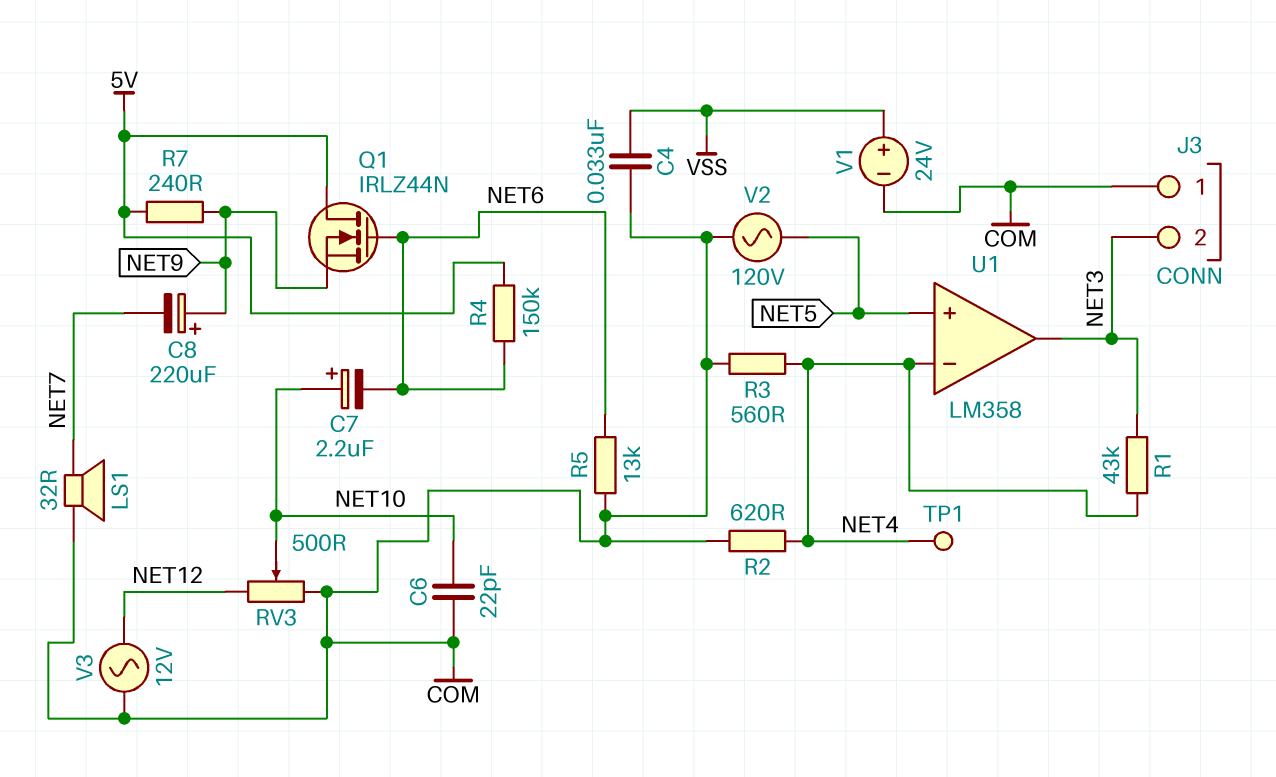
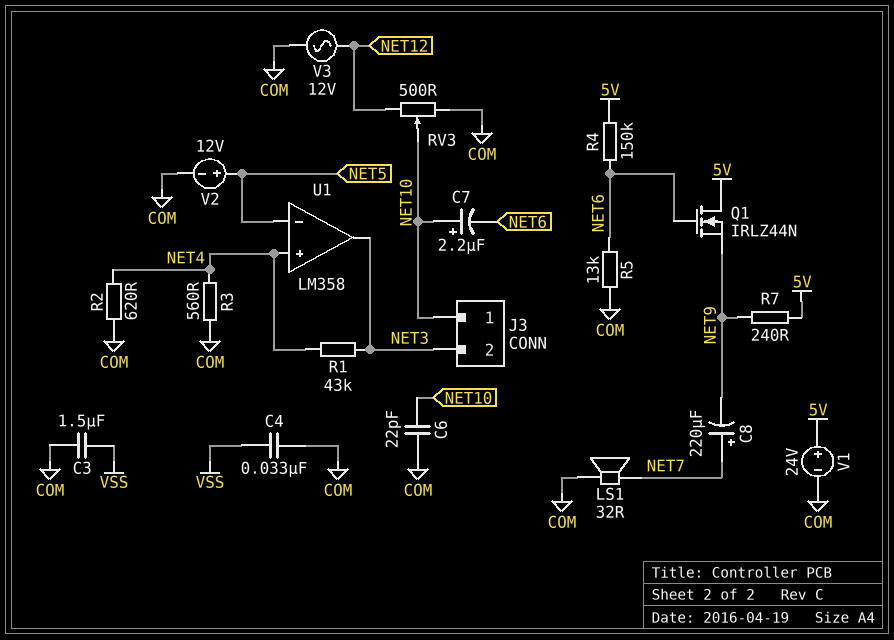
C3: none -> 1.5uF (COM, VSS)
C8: 220uF (plus NET9, minus NET7) -> 220uF (plus NET7, minus NET9)
J3 pin 1: COM -> NET10
TP1: test point (NET4) -> none
U1 pin in+: NET5 -> NET4
U1 pin in-: NET4 -> NET5
V1: 24V (plus VSS, minus COM) -> 24V (plus 5V, minus COM)
V2: AC 120V (COM, NET5) -> 12V (plus NET5, minus COM)

